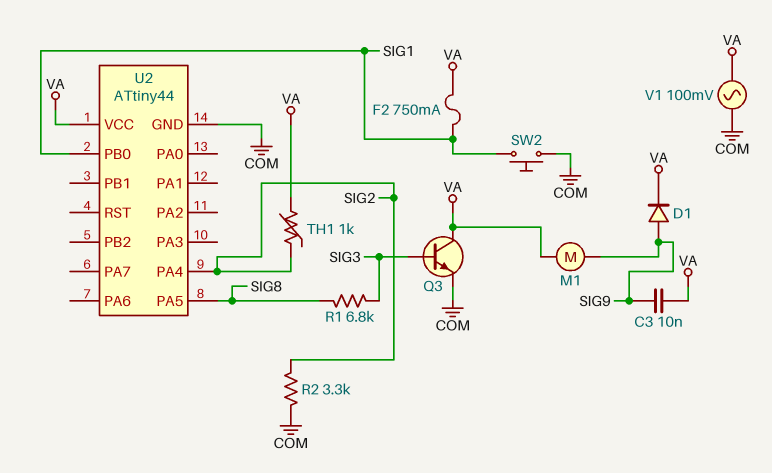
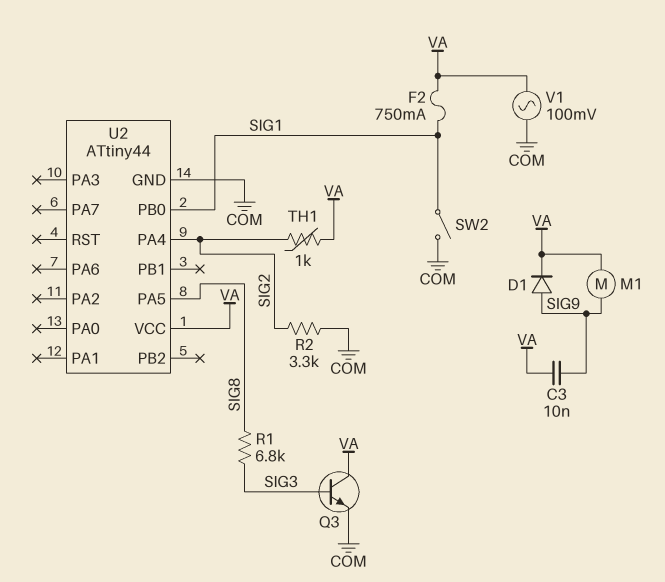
SW2: button (COM, SIG1) -> switch (COM, SIG1)

